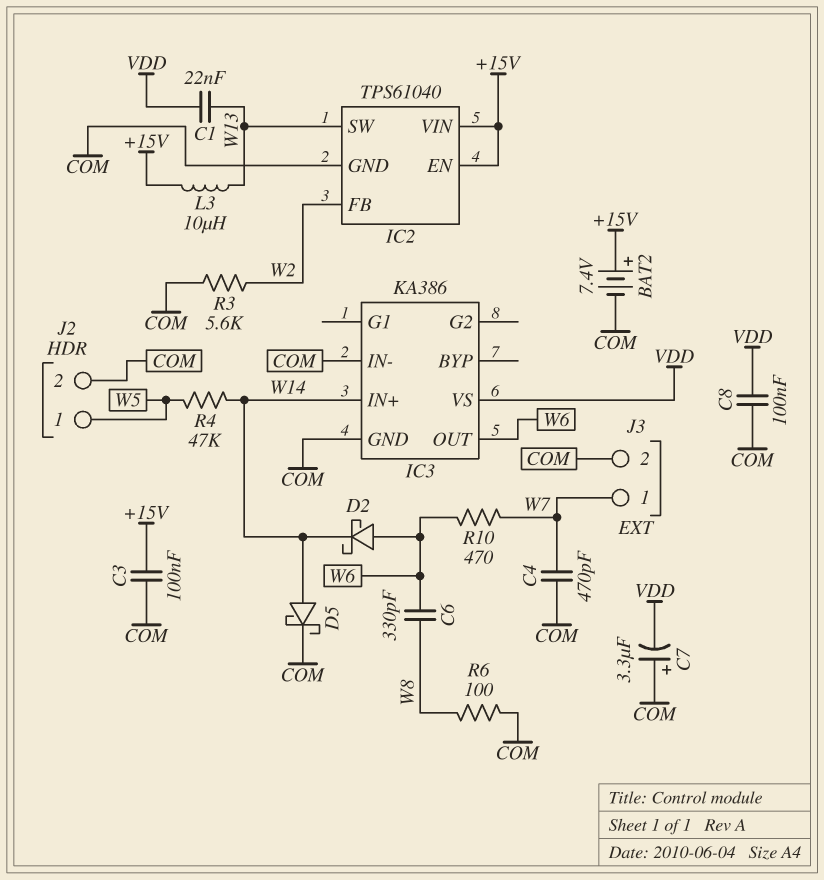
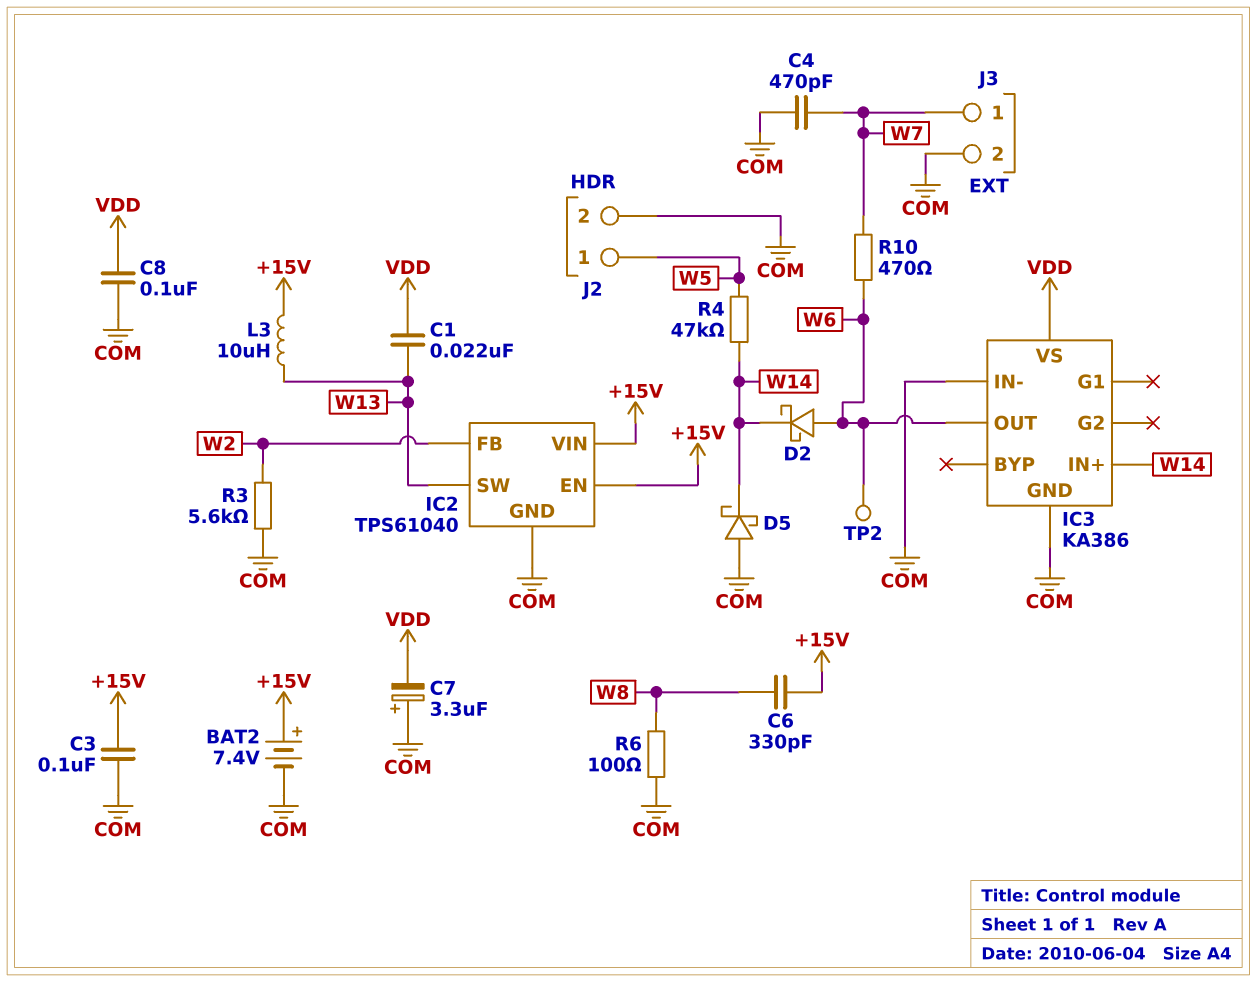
C6: 330pF (W6, W8) -> 330pF (+15V, W8)
D5: schottky (A W14, K COM) -> schottky (A COM, K W14)
TP2: none -> test point (W6)

